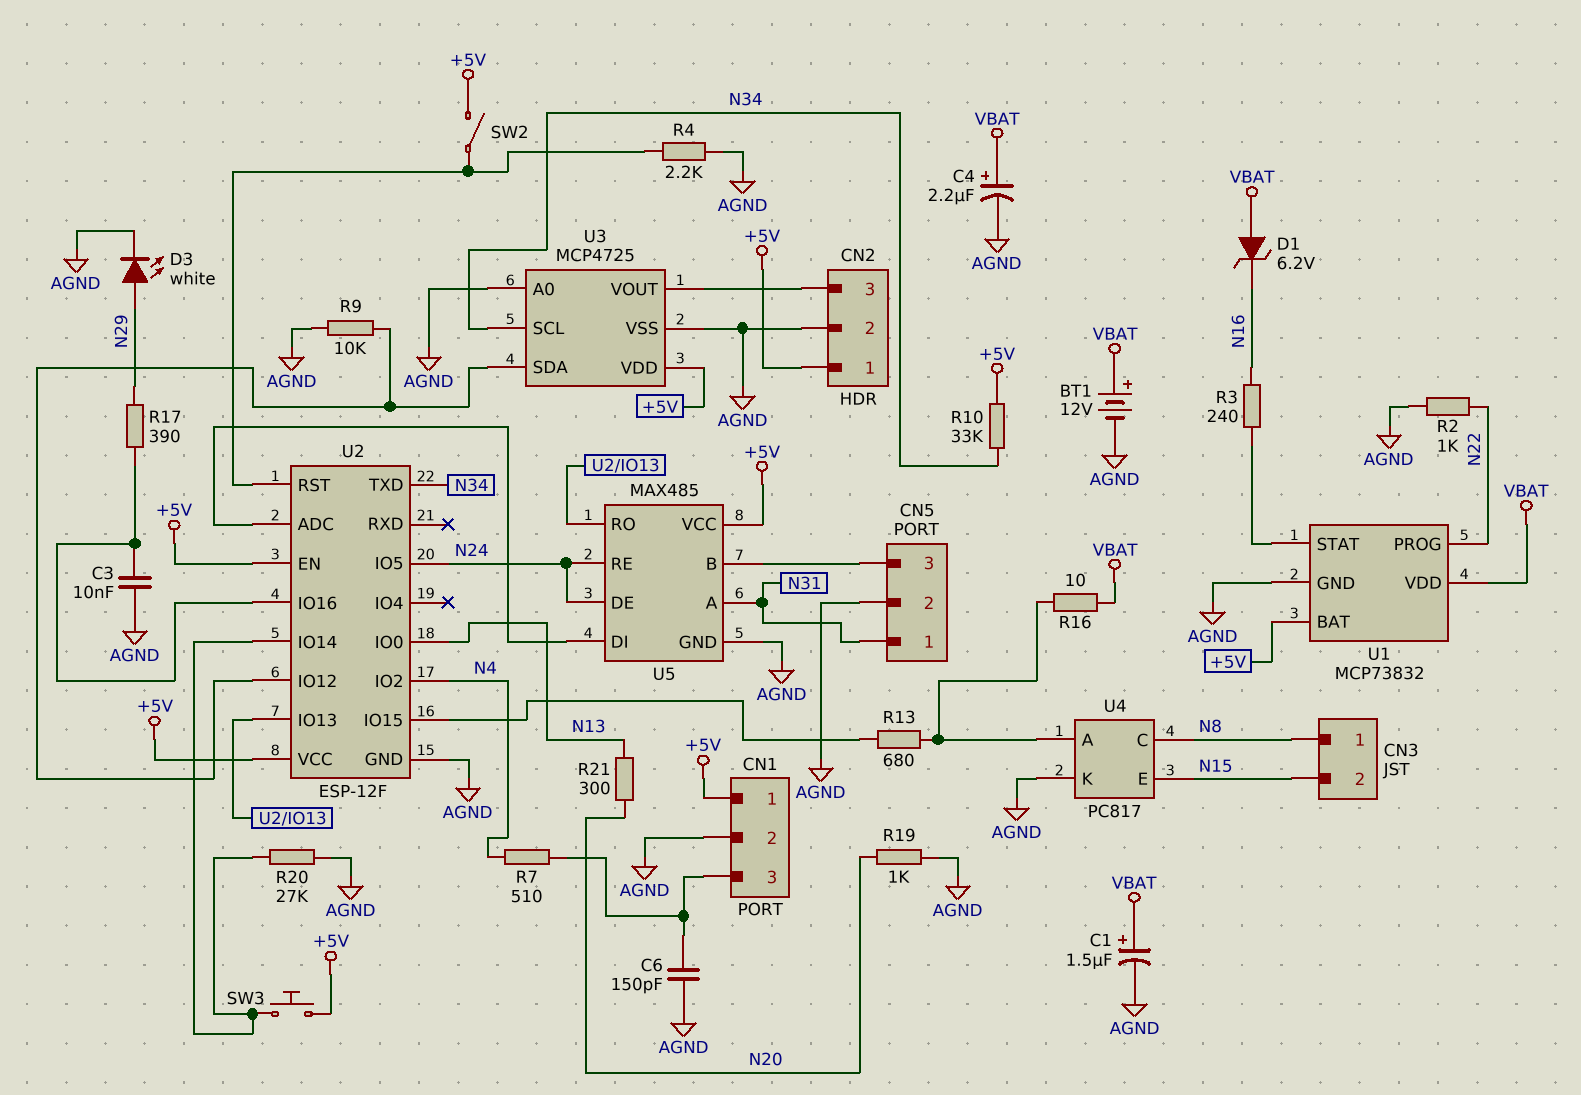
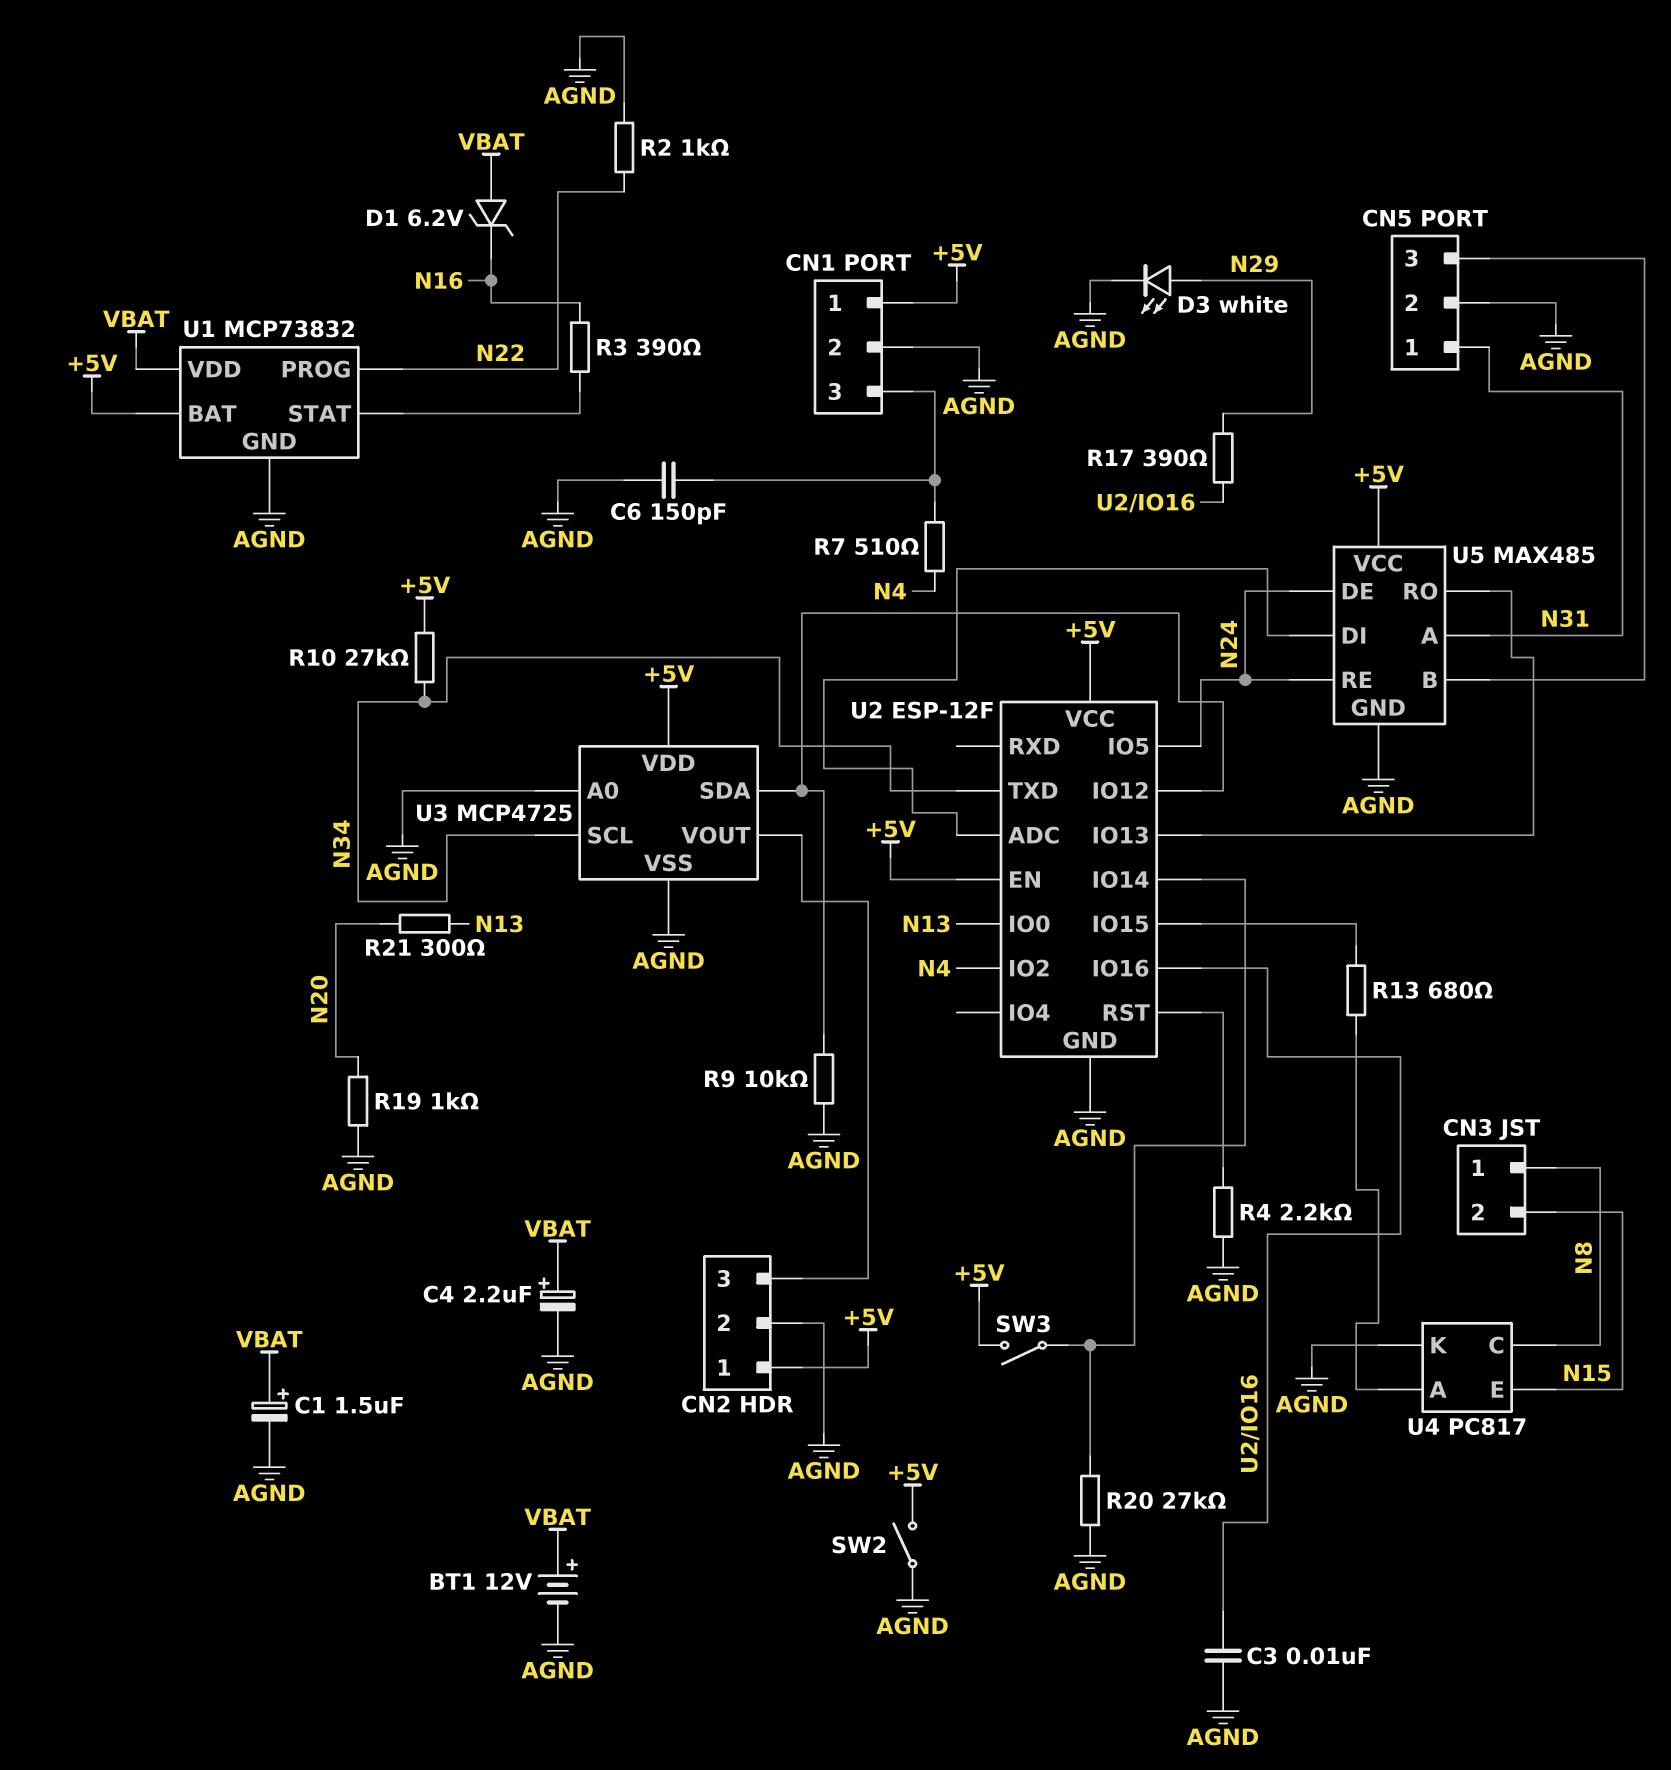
R3: 240 (N16, U1/STAT) -> 390 (N16, U1/STAT)
R10: 33k (+5V, N34) -> 27k (+5V, N34)
R16: 10 (U4/A, VBAT) -> none
SW2: switch (+5V, U2/RST) -> switch (+5V, AGND)
SW3: button (+5V, U2/IO14) -> switch (+5V, U2/IO14)

